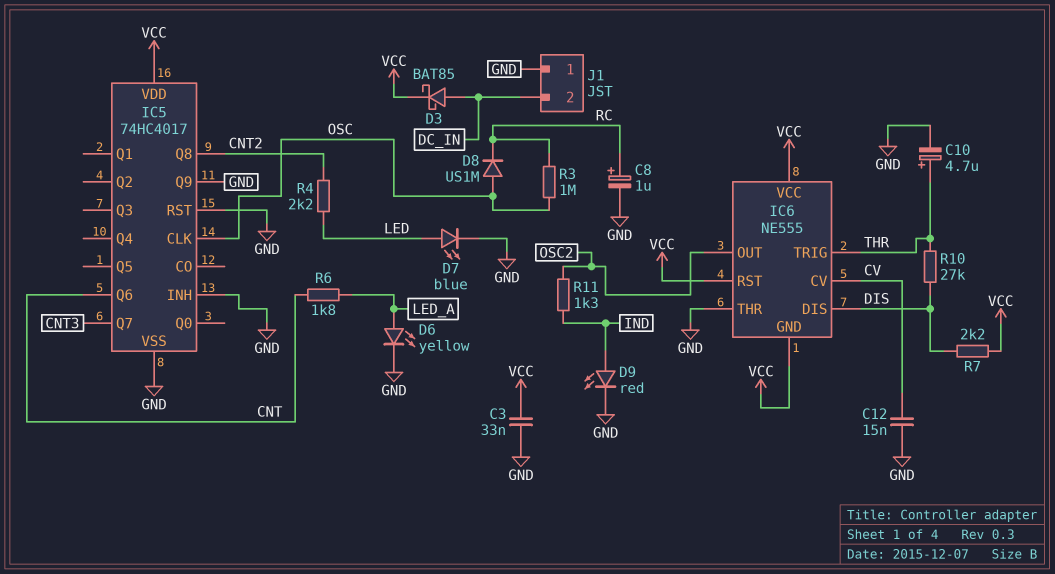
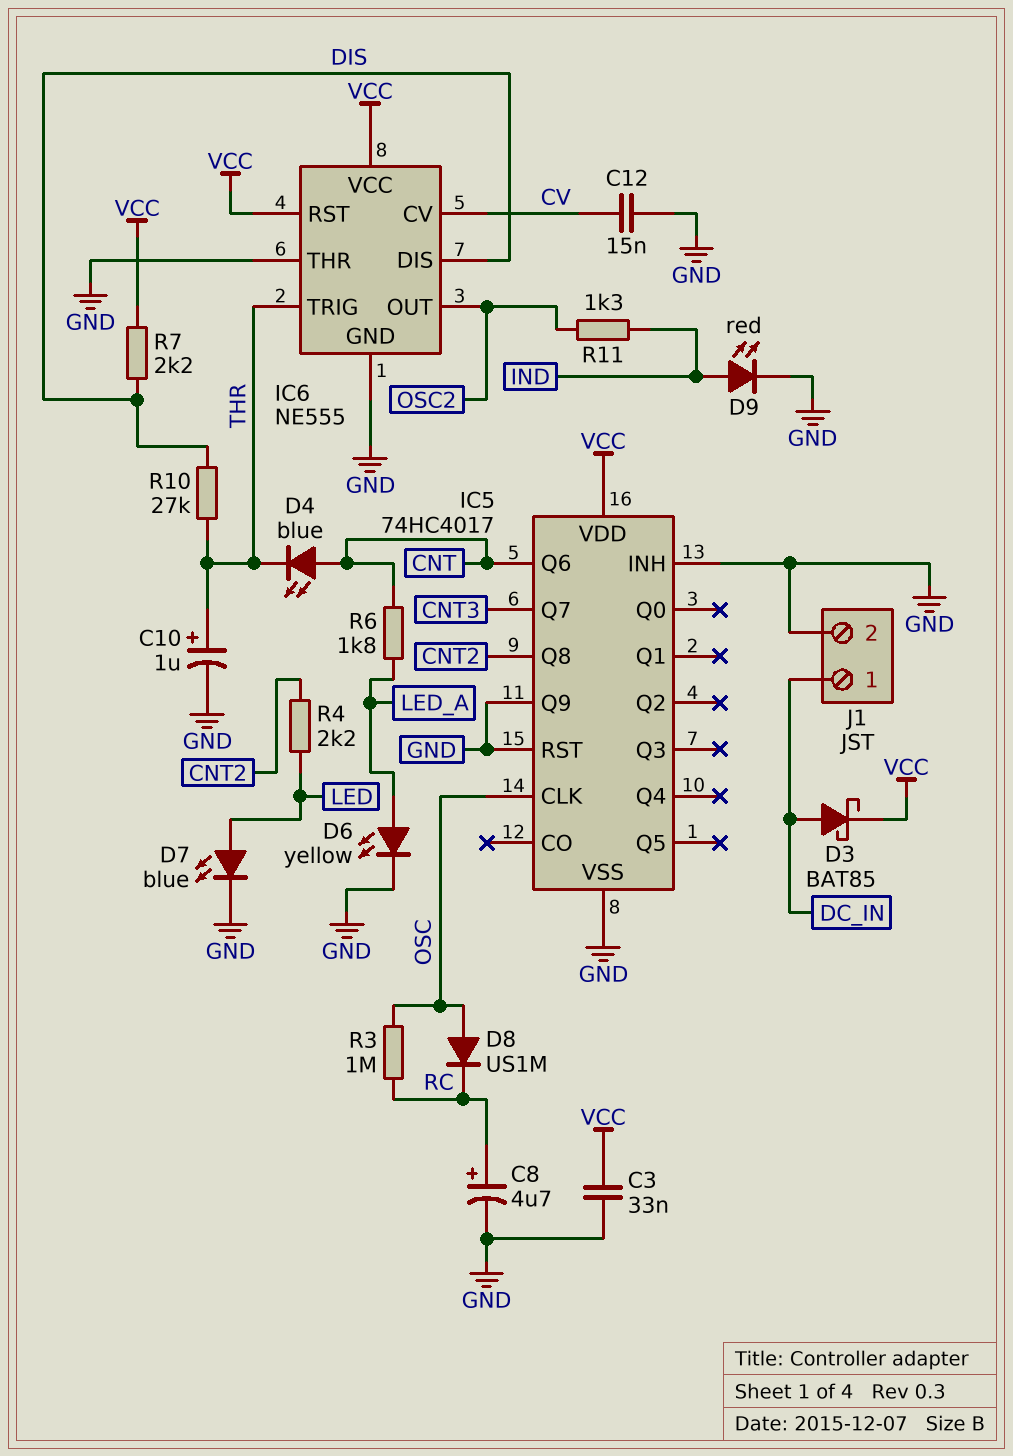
C8: 1uF (plus RC, minus GND) -> 4.7uF (plus RC, minus GND)
C10: 4.7uF (plus THR, minus GND) -> 1uF (plus THR, minus GND)
D4: none -> LED blue (A CNT, K THR)
IC6 pin GND: VCC -> GND
J1 pin 1: GND -> DC_IN
J1 pin 2: DC_IN -> GND

